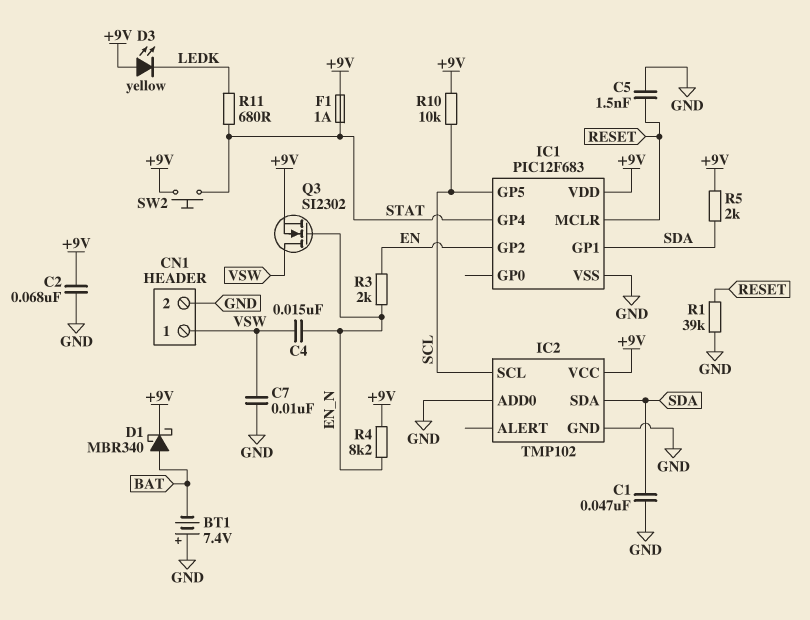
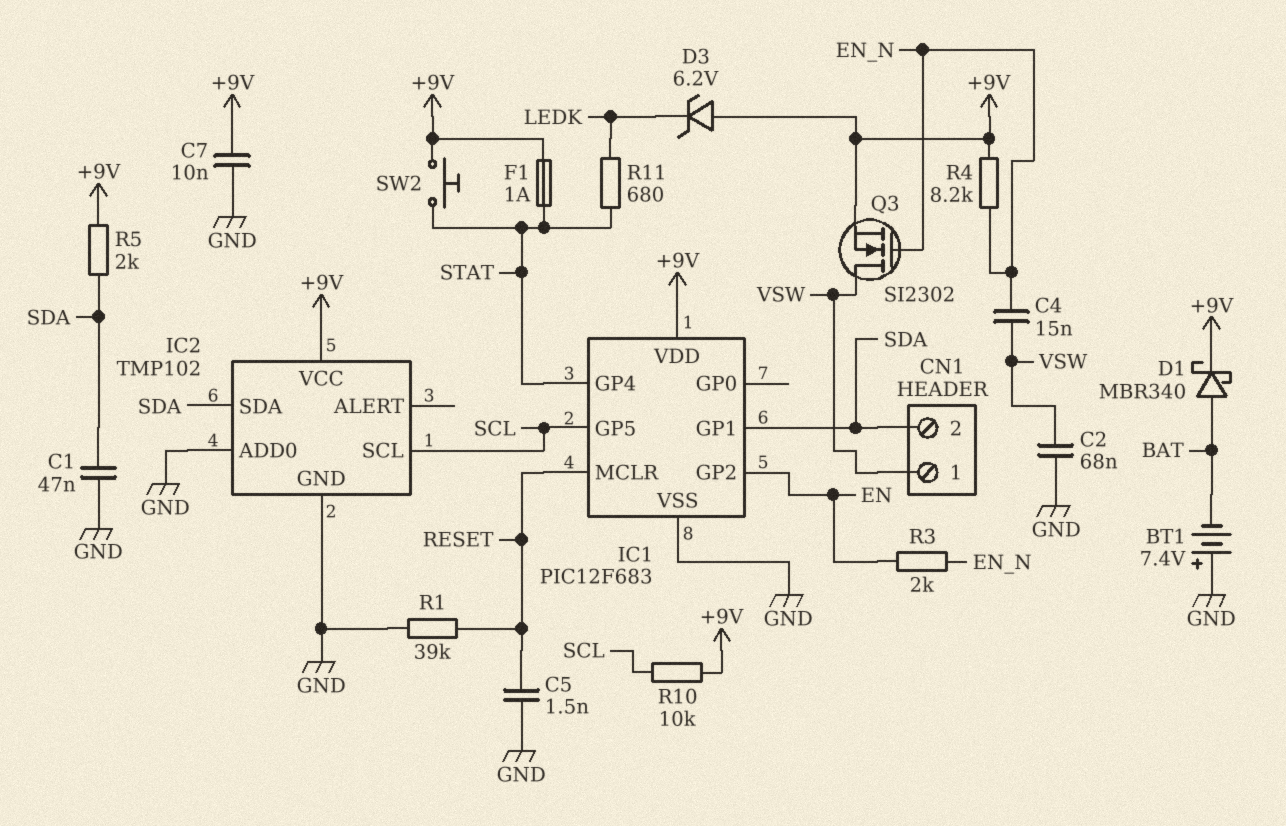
C2: 68nF (+9V, GND) -> 68nF (GND, VSW)
C7: 10nF (GND, VSW) -> 10nF (+9V, GND)
CN1 pin 2: GND -> SDA
D3: LED yellow (A +9V, K LEDK) -> zener 6.2V (A +9V, K LEDK)

